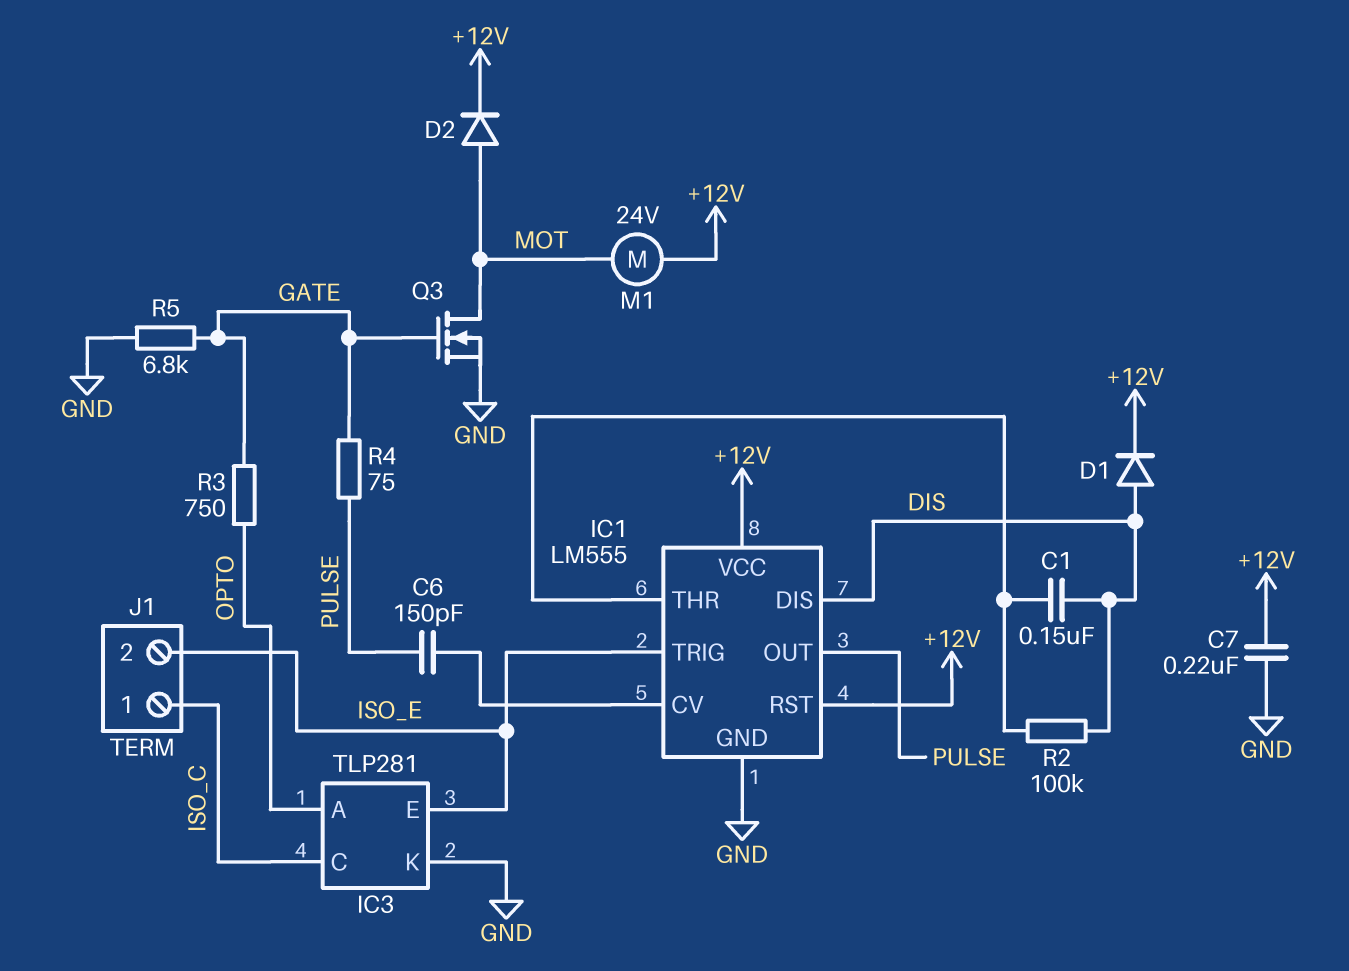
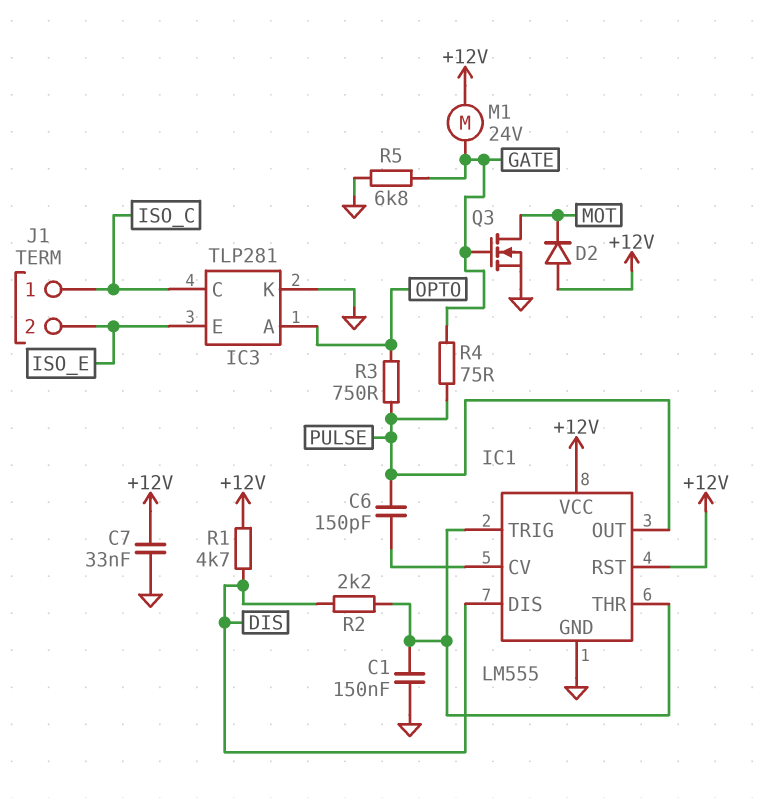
C1: 150nF (DIS, IC1/THR) -> 150nF (GND, IC1/THR)
C7: 220nF (+12V, GND) -> 33nF (+12V, GND)
D1: diode (A DIS, K +12V) -> none
D2: diode (A MOT, K +12V) -> diode (A +12V, K MOT)
IC1 pin TRIG: ISO_E -> IC1/THR
M1: motor 24V (+12V, MOT) -> motor 24V (+12V, GATE)
R1: none -> 4.7k (+12V, DIS)
R2: 100k (DIS, IC1/THR) -> 2.2k (DIS, IC1/THR)
R3: 750 (GATE, OPTO) -> 750 (OPTO, PULSE)

